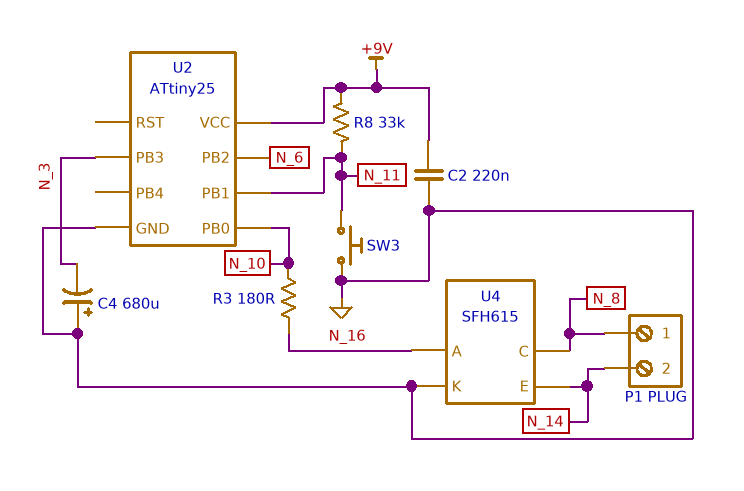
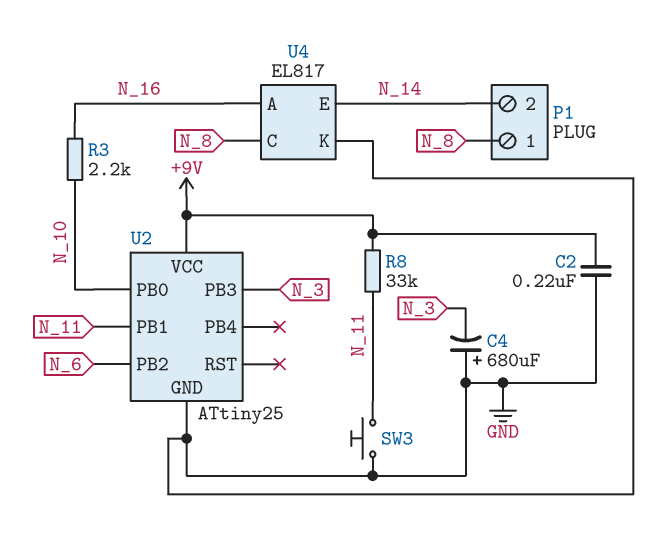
R3: 180 (N_10, N_16) -> 2.2k (N_10, N_16)
U4: SFH615 -> EL817

